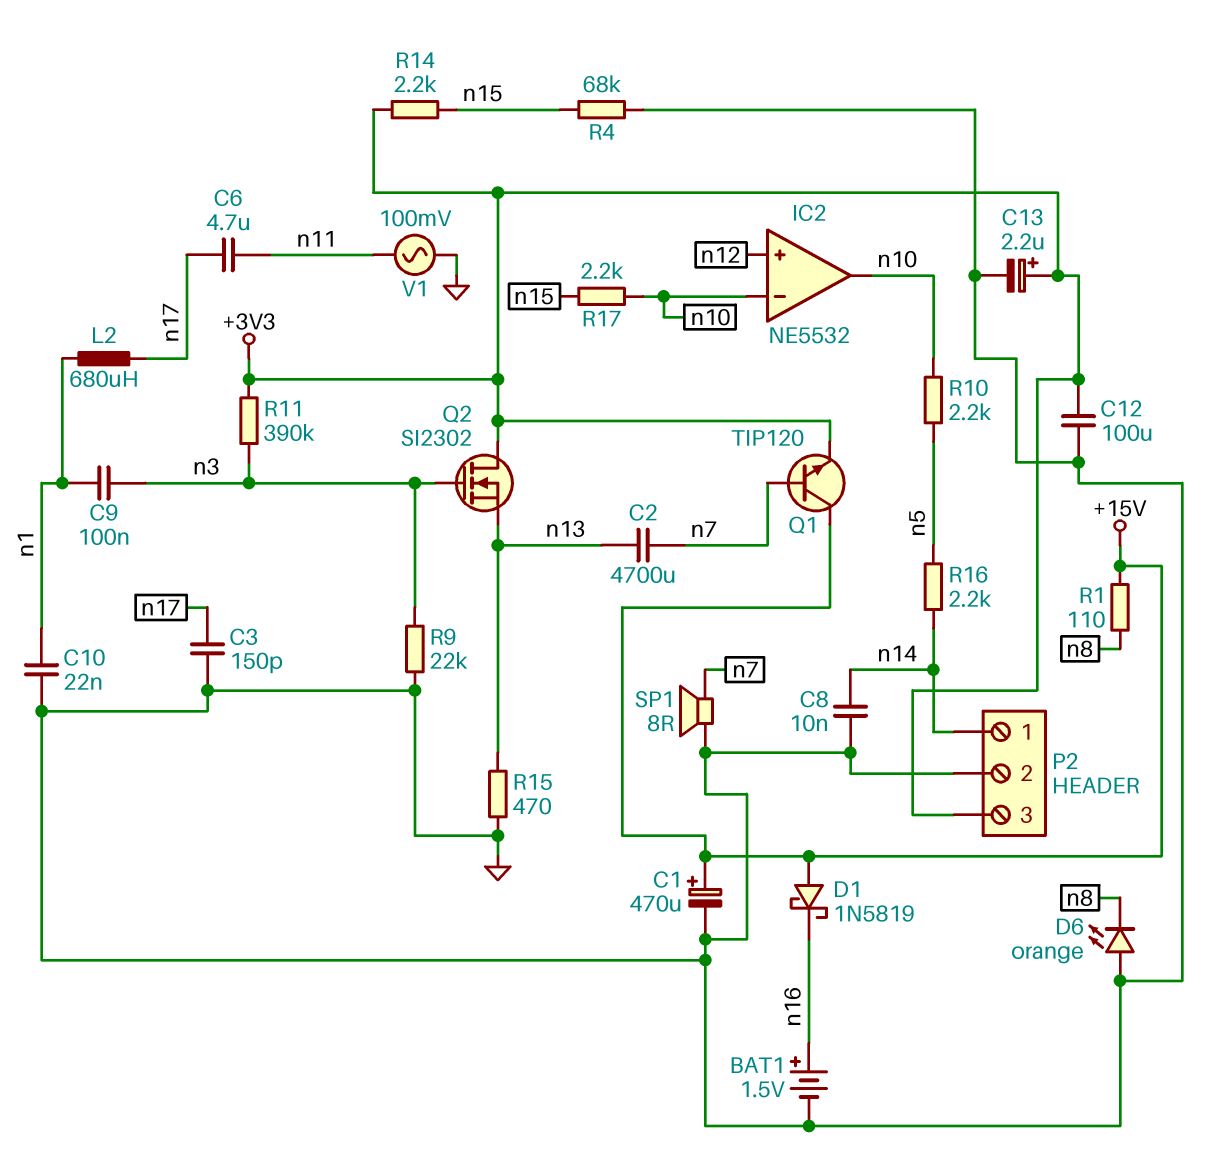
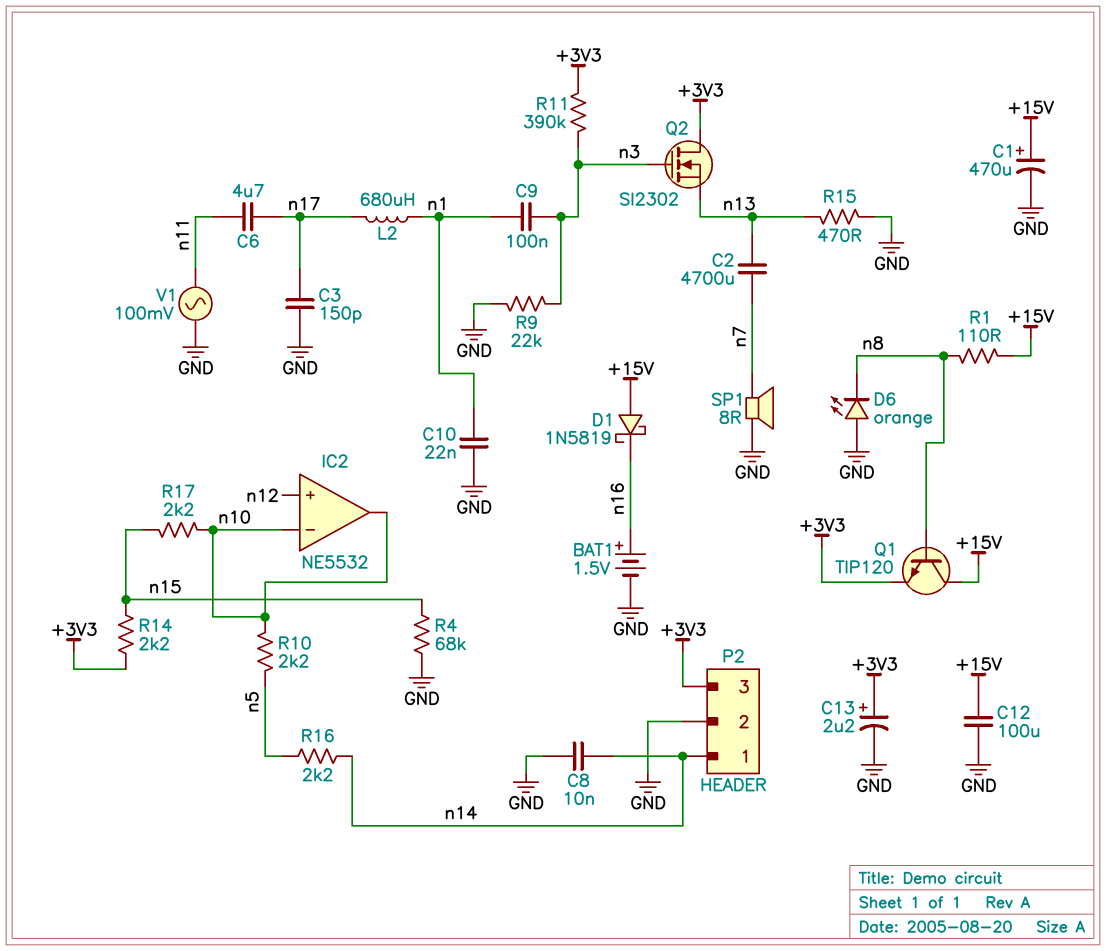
C12: 100uF (+3V3, GND) -> 100uF (+15V, GND)
Q1: NPN TIP120 (B n7, C +15V, E +3V3) -> NPN TIP120 (B n8, C +15V, E +3V3)

